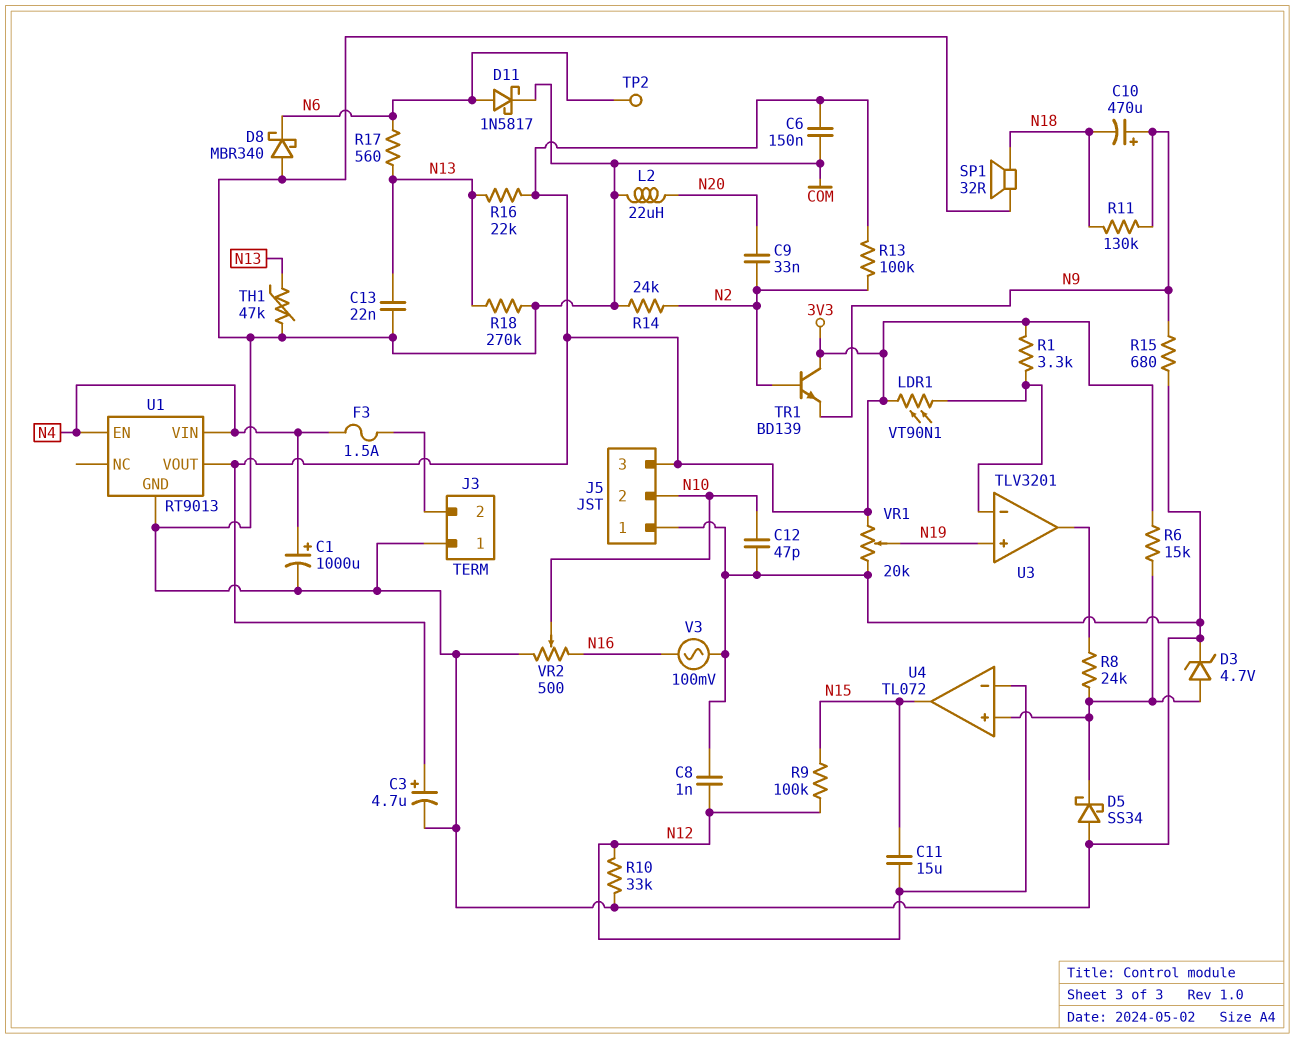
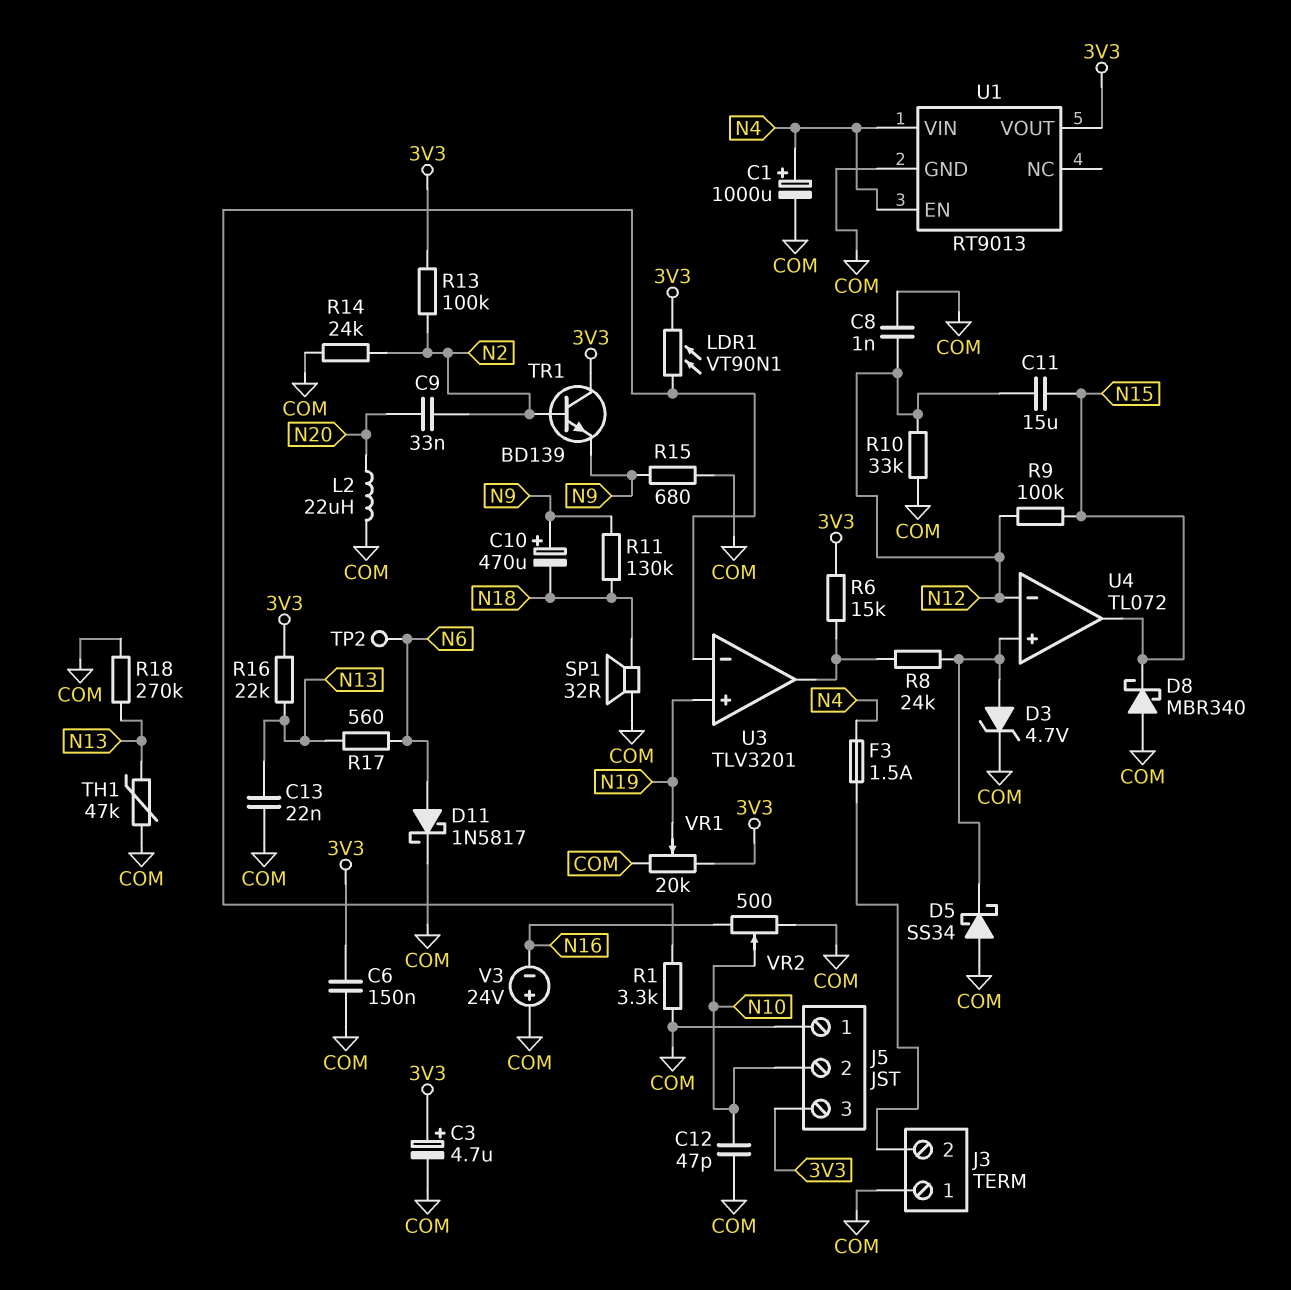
D8: schottky MBR340 (A COM, K N6) -> schottky MBR340 (A COM, K N15)
R1: 3.3k (3V3, U3/in-) -> 3.3k (COM, U3/in-)
R6: 15k (3V3, U4/in+) -> 15k (3V3, U3/out)
V3: AC 100mV (COM, N16) -> 24V (plus COM, minus N16)

